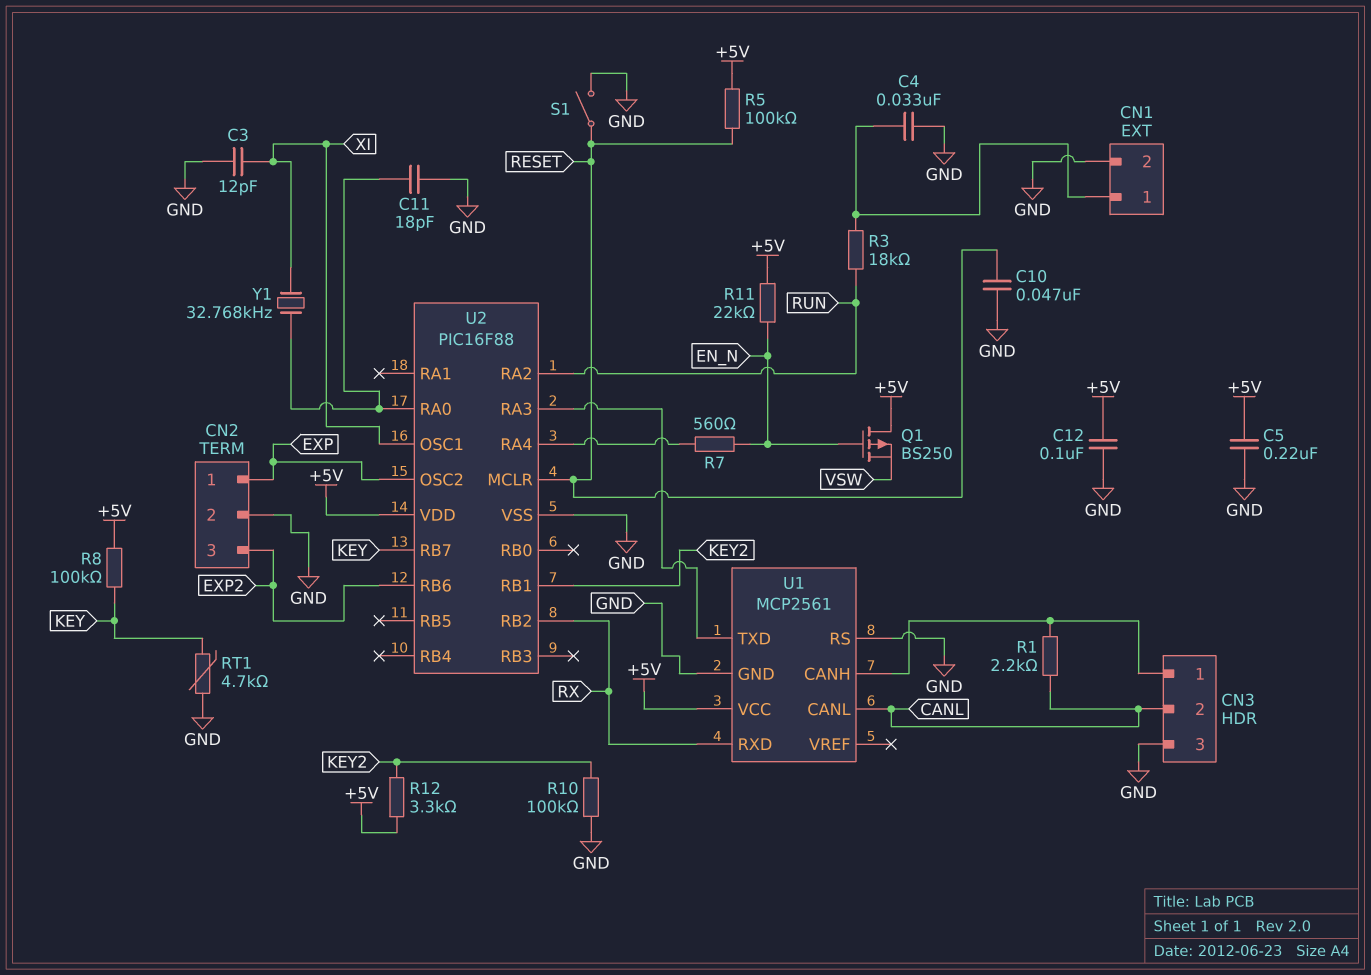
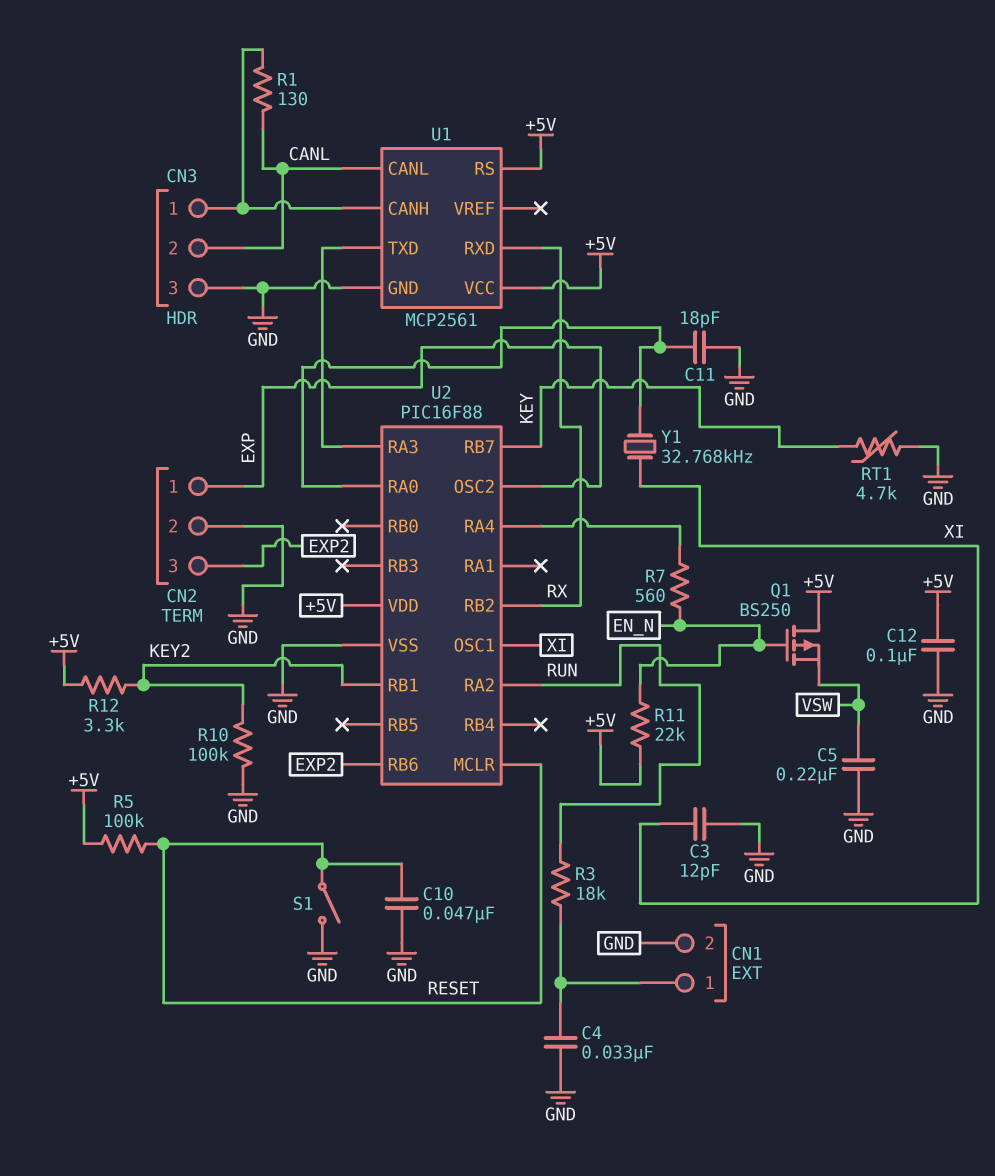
C5: 220nF (+5V, GND) -> 220nF (GND, VSW)
R1: 2.2k (CANL, CN3/1) -> 130 (CANL, CN3/1)
R8: 100k (+5V, KEY) -> none
U1 pin RS: GND -> +5V

